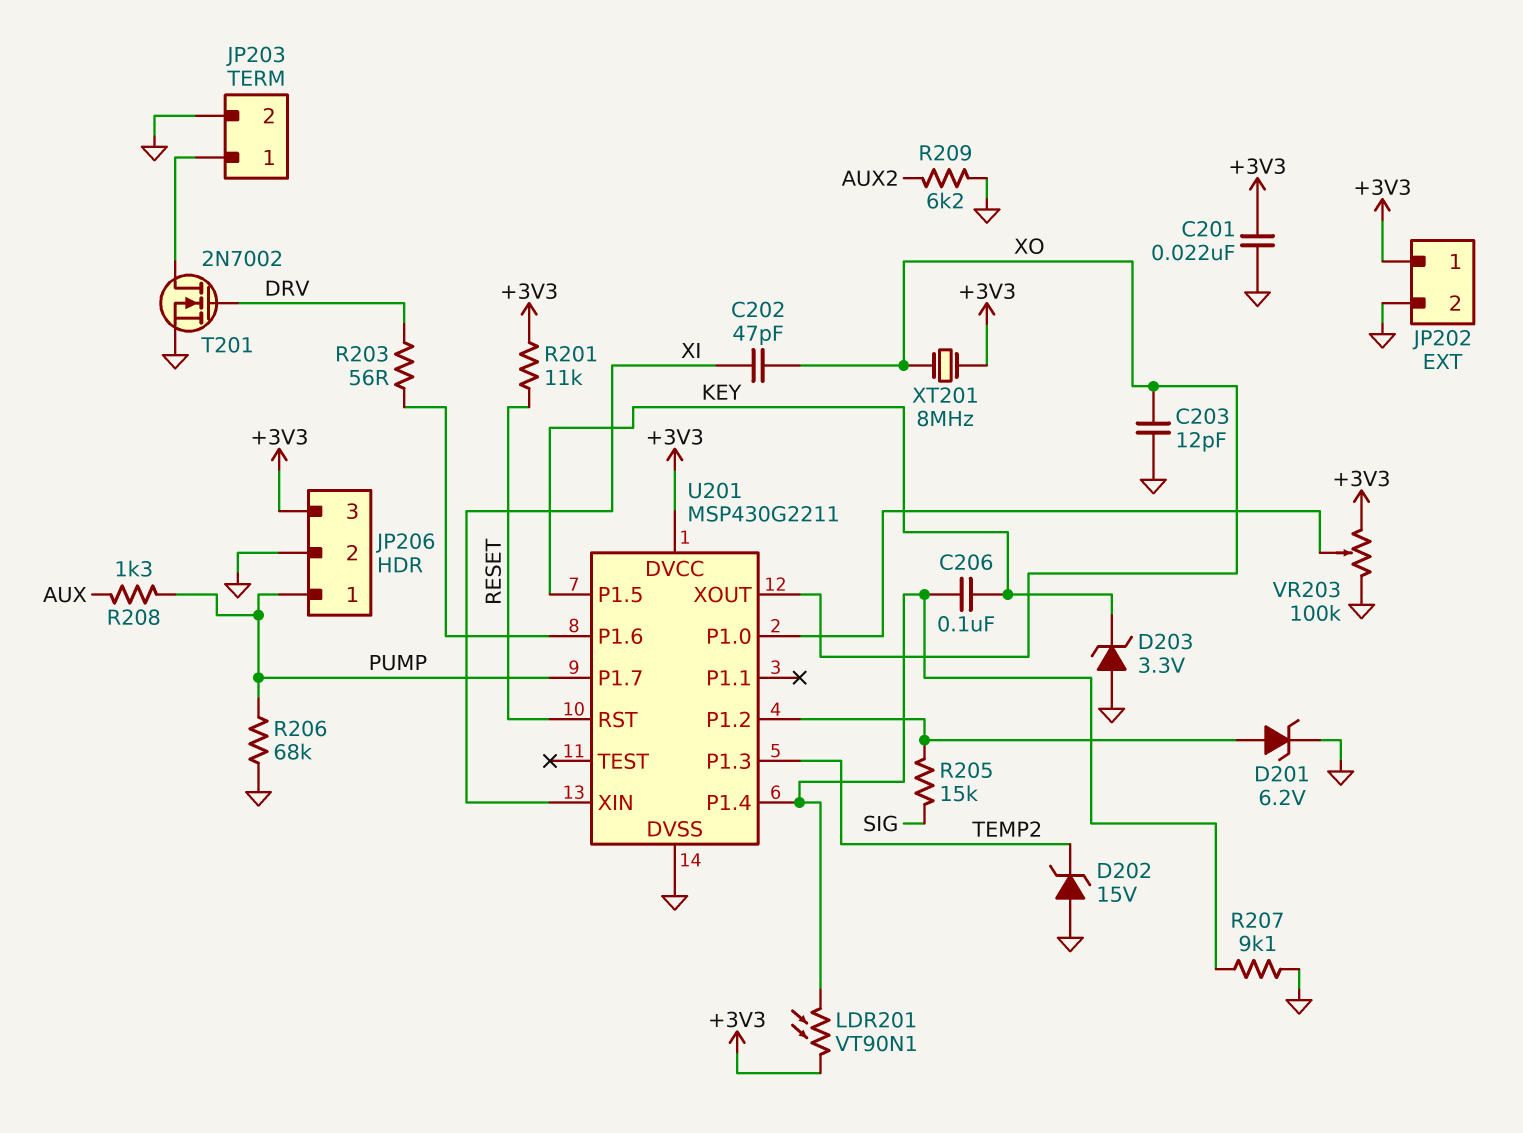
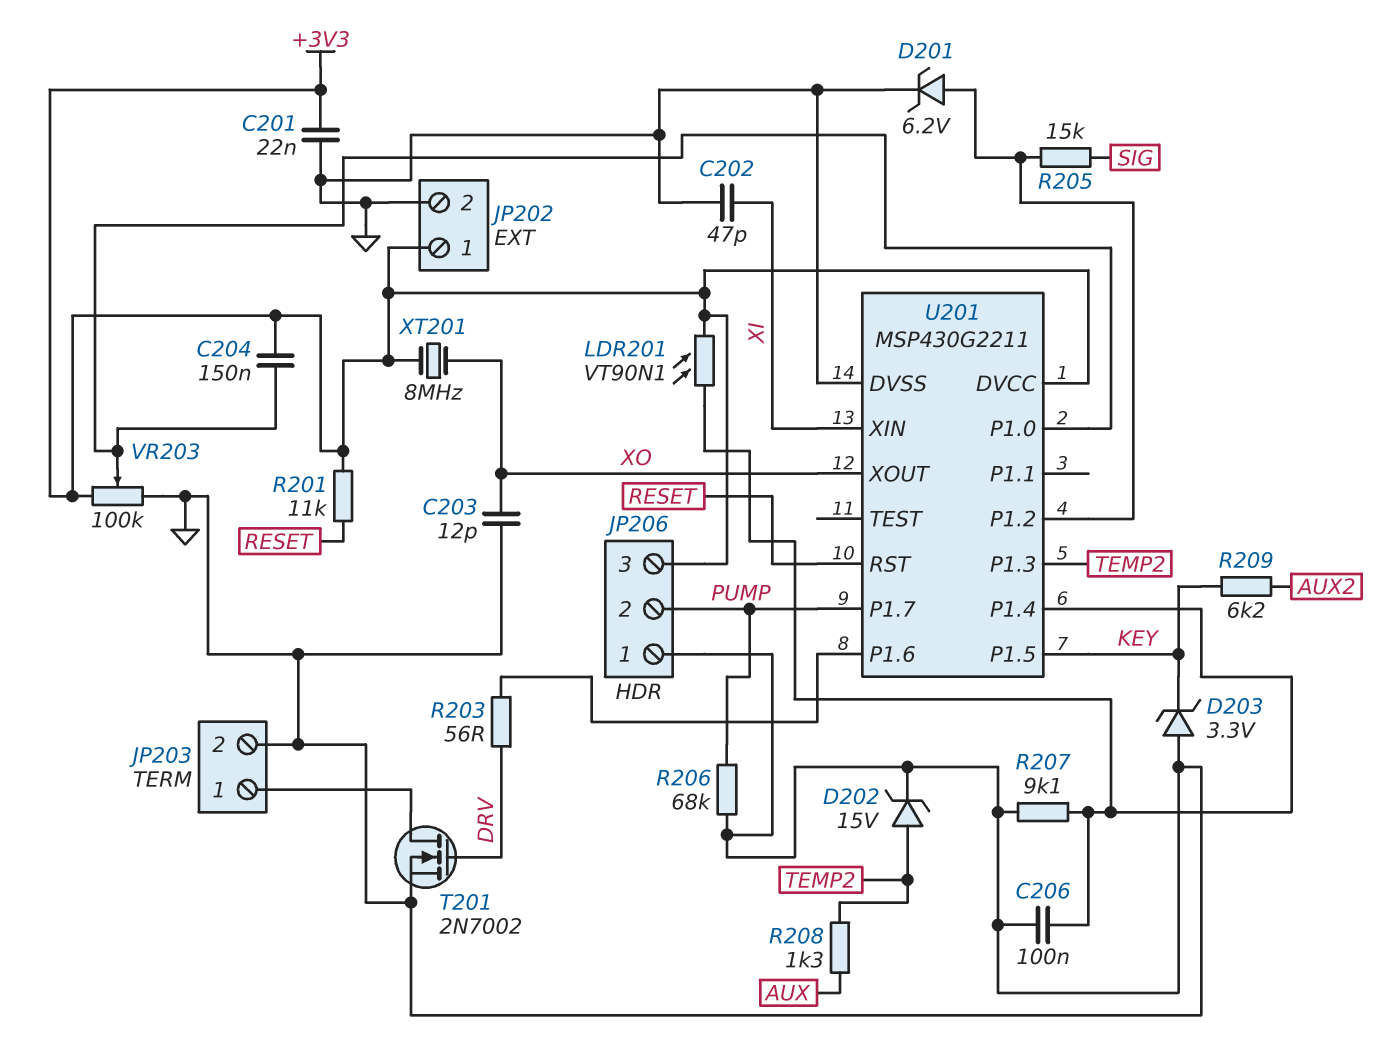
C202: 47pF (XI, XO) -> 47pF (GND, XI)
C204: none -> 150nF (+3V3, U201/P1.0)
C206: 100nF (KEY, U201/P1.4) -> 100nF (GND, U201/P1.4)
D202: zener 15V (A GND, K TEMP2) -> zener 15V (A TEMP2, K GND)
JP206 pin 1: PUMP -> GND
JP206 pin 2: GND -> PUMP
R208: 1.3k (AUX, PUMP) -> 1.3k (AUX, TEMP2)
R209: 6.2k (AUX2, GND) -> 6.2k (AUX2, KEY)

